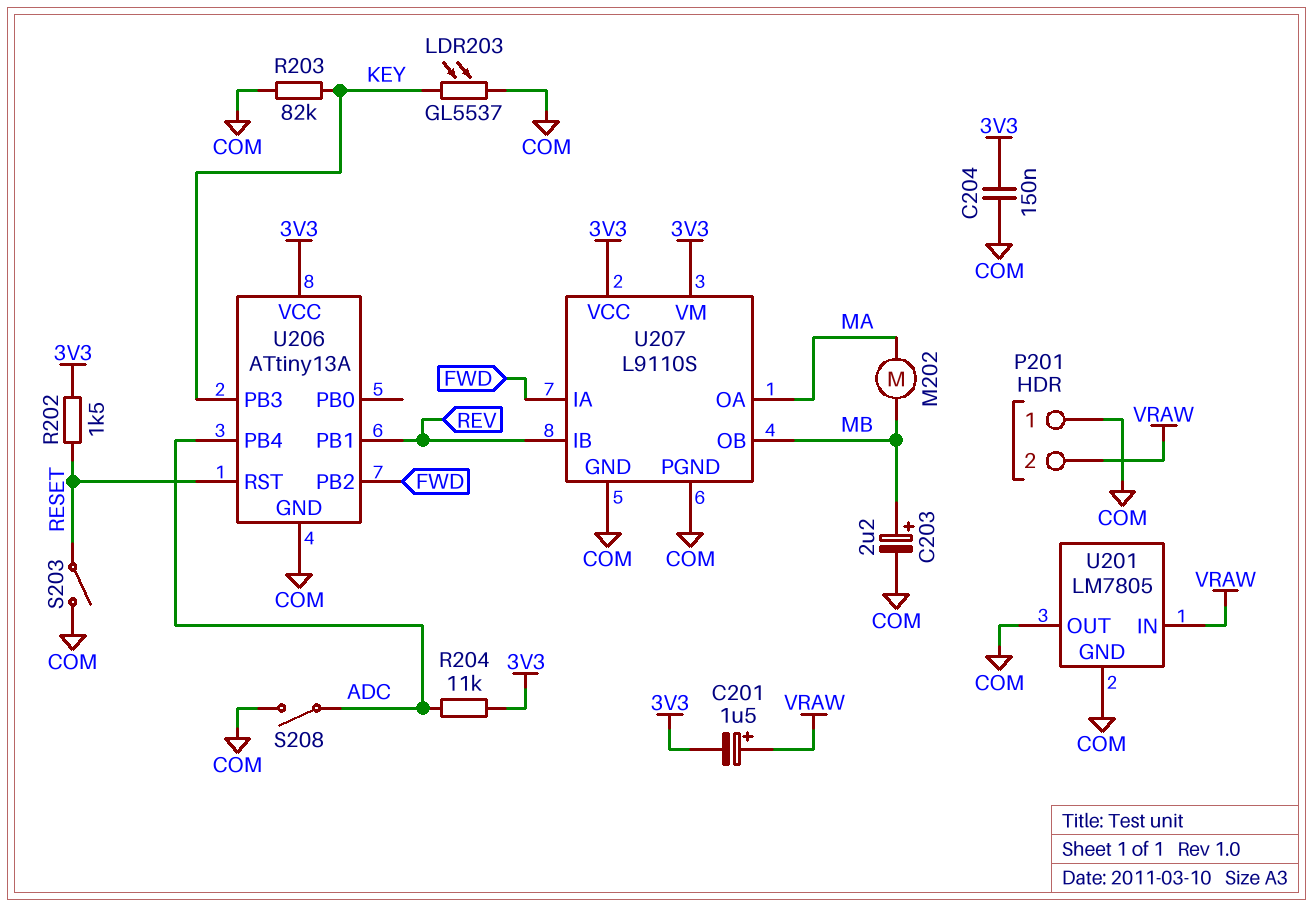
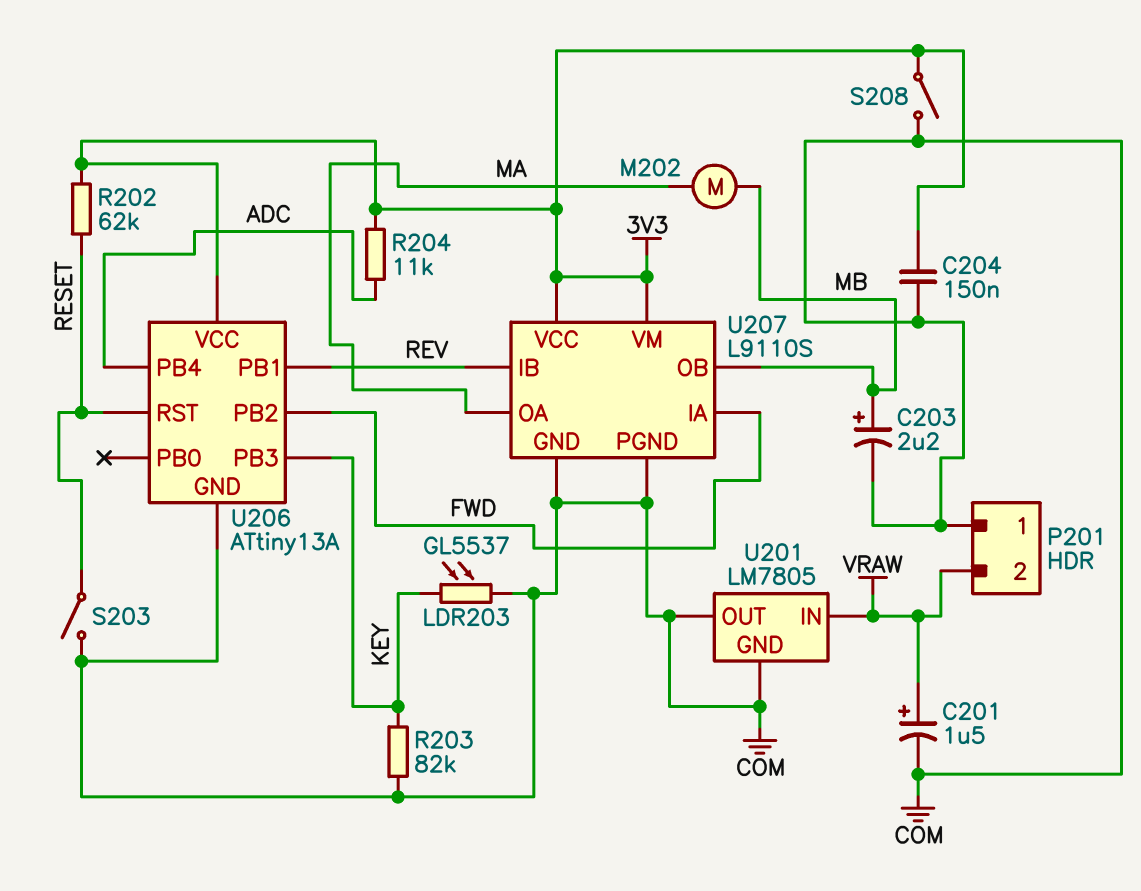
C201: 1.5uF (plus VRAW, minus 3V3) -> 1.5uF (plus VRAW, minus COM)
R202: 1.5k (3V3, RESET) -> 62k (3V3, RESET)
S208: switch (ADC, COM) -> switch (3V3, COM)

